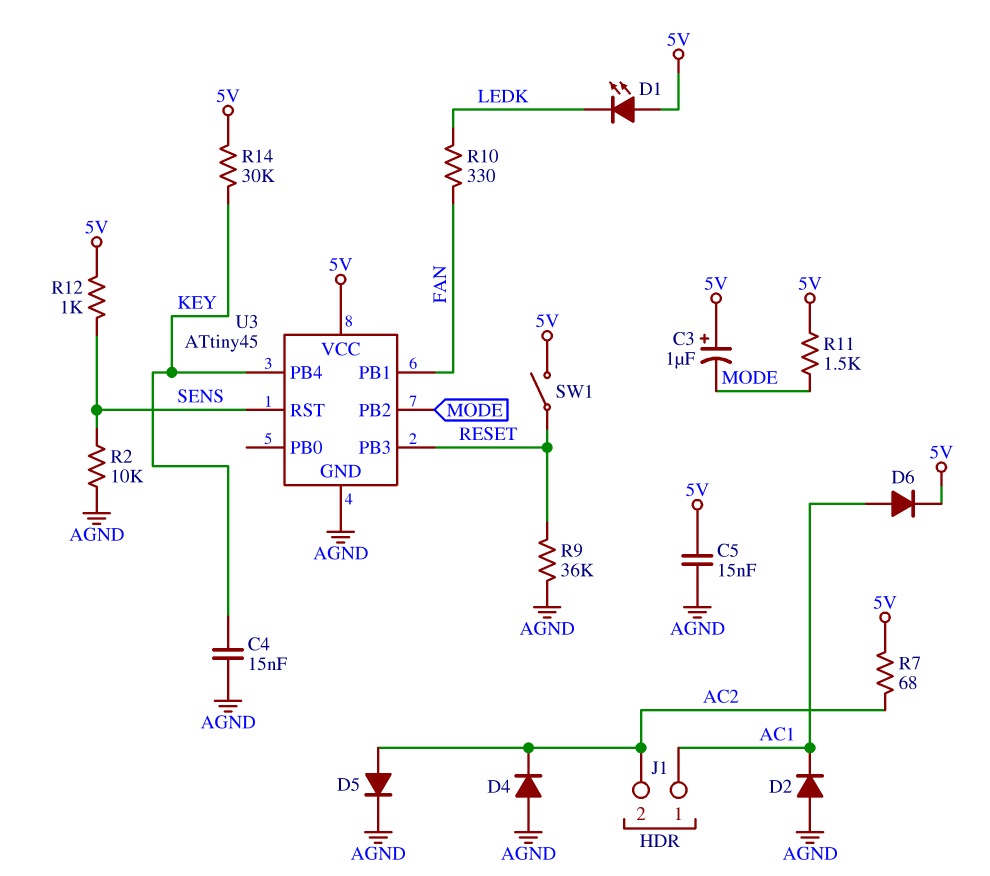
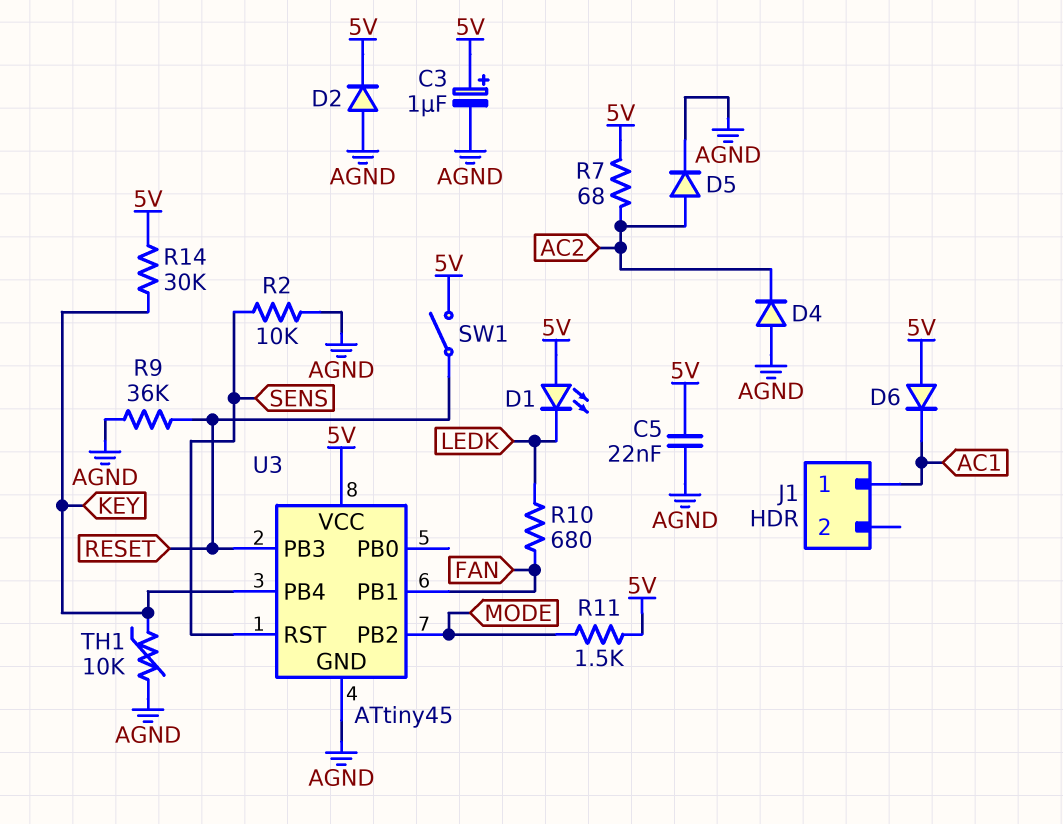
C3: 1uF (plus 5V, minus MODE) -> 1uF (plus 5V, minus AGND)
C4: 15nF (AGND, KEY) -> none
C5: 15nF (5V, AGND) -> 22nF (5V, AGND)
D2: diode (A AGND, K AC1) -> diode (A AGND, K 5V)
D6: diode (A AC1, K 5V) -> diode (A 5V, K AC1)
J1 pin 2: AC2 -> none
R10: 330 (FAN, LEDK) -> 680 (FAN, LEDK)
R12: 1k (5V, SENS) -> none
TH1: none -> 10k (AGND, KEY)

